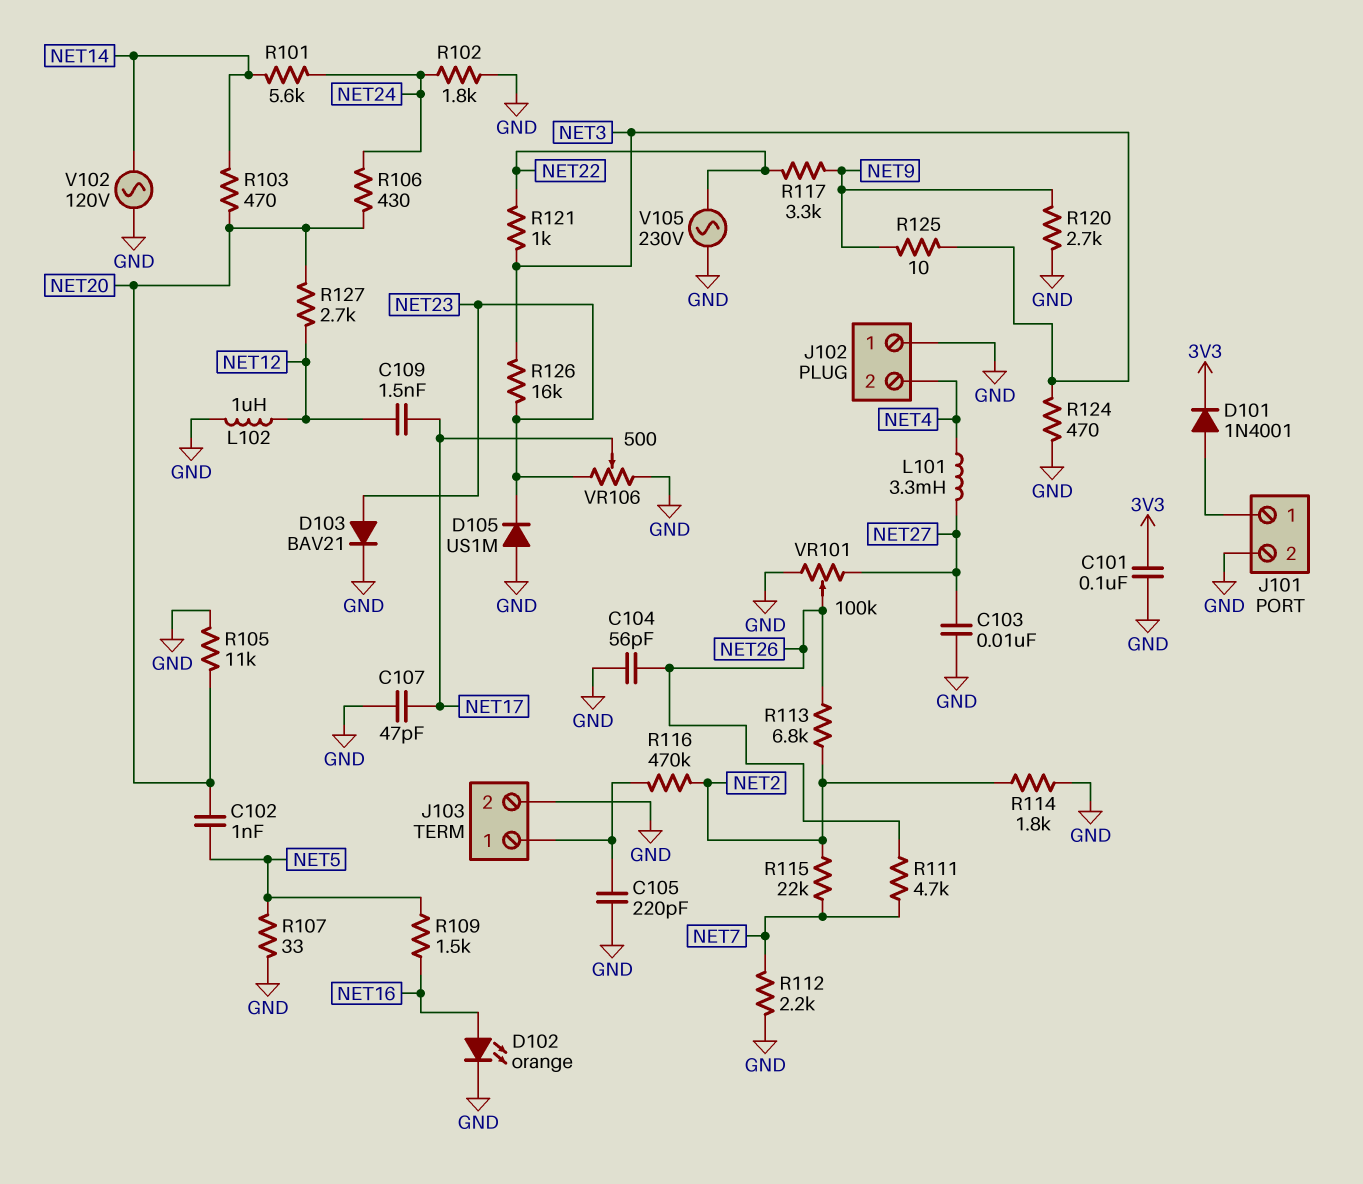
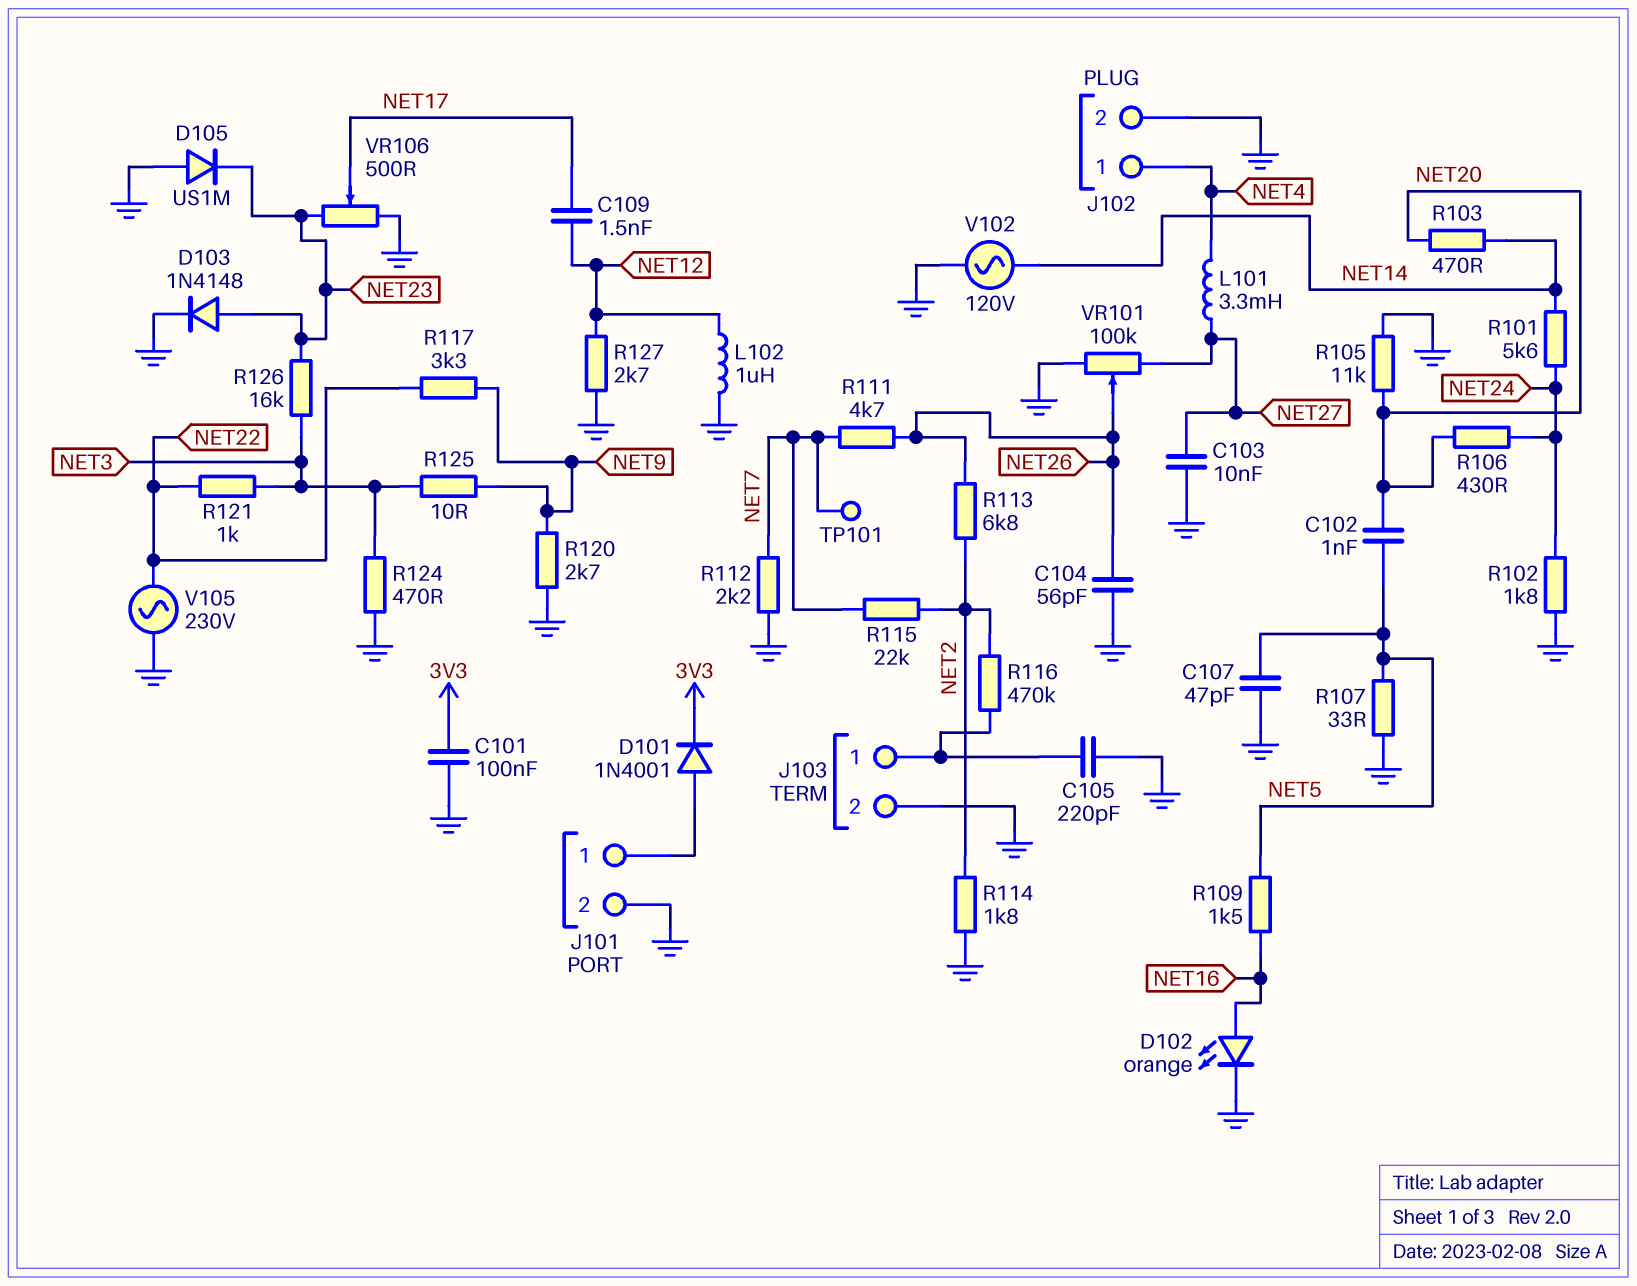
C107: 47pF (GND, NET17) -> 47pF (GND, NET5)
D103: diode BAV21 (A NET23, K GND) -> diode 1N4148 (A NET23, K GND)
J102 pin 1: GND -> NET4
J102 pin 2: NET4 -> GND
R127: 2.7k (NET12, NET20) -> 2.7k (GND, NET12)
TP101: none -> test point (NET7)

